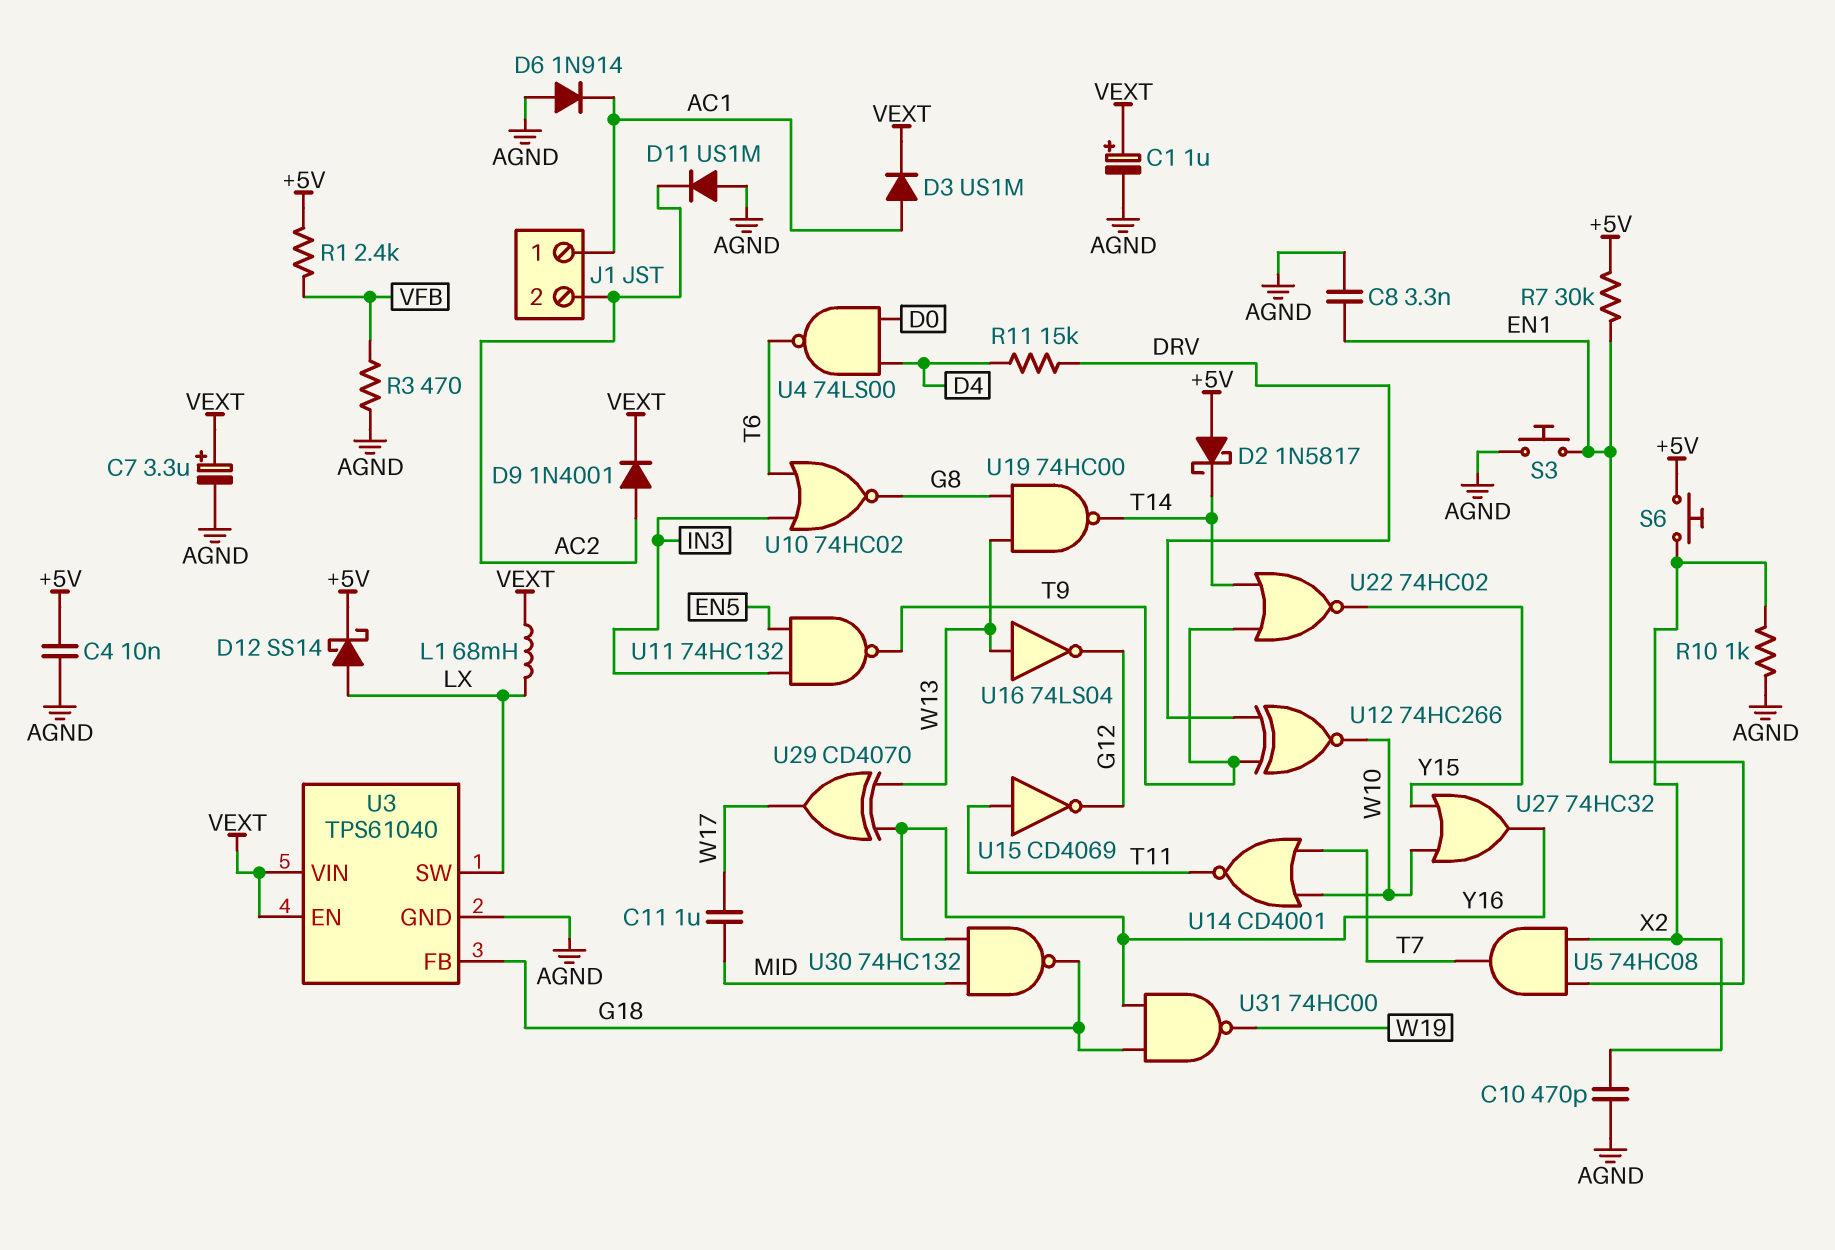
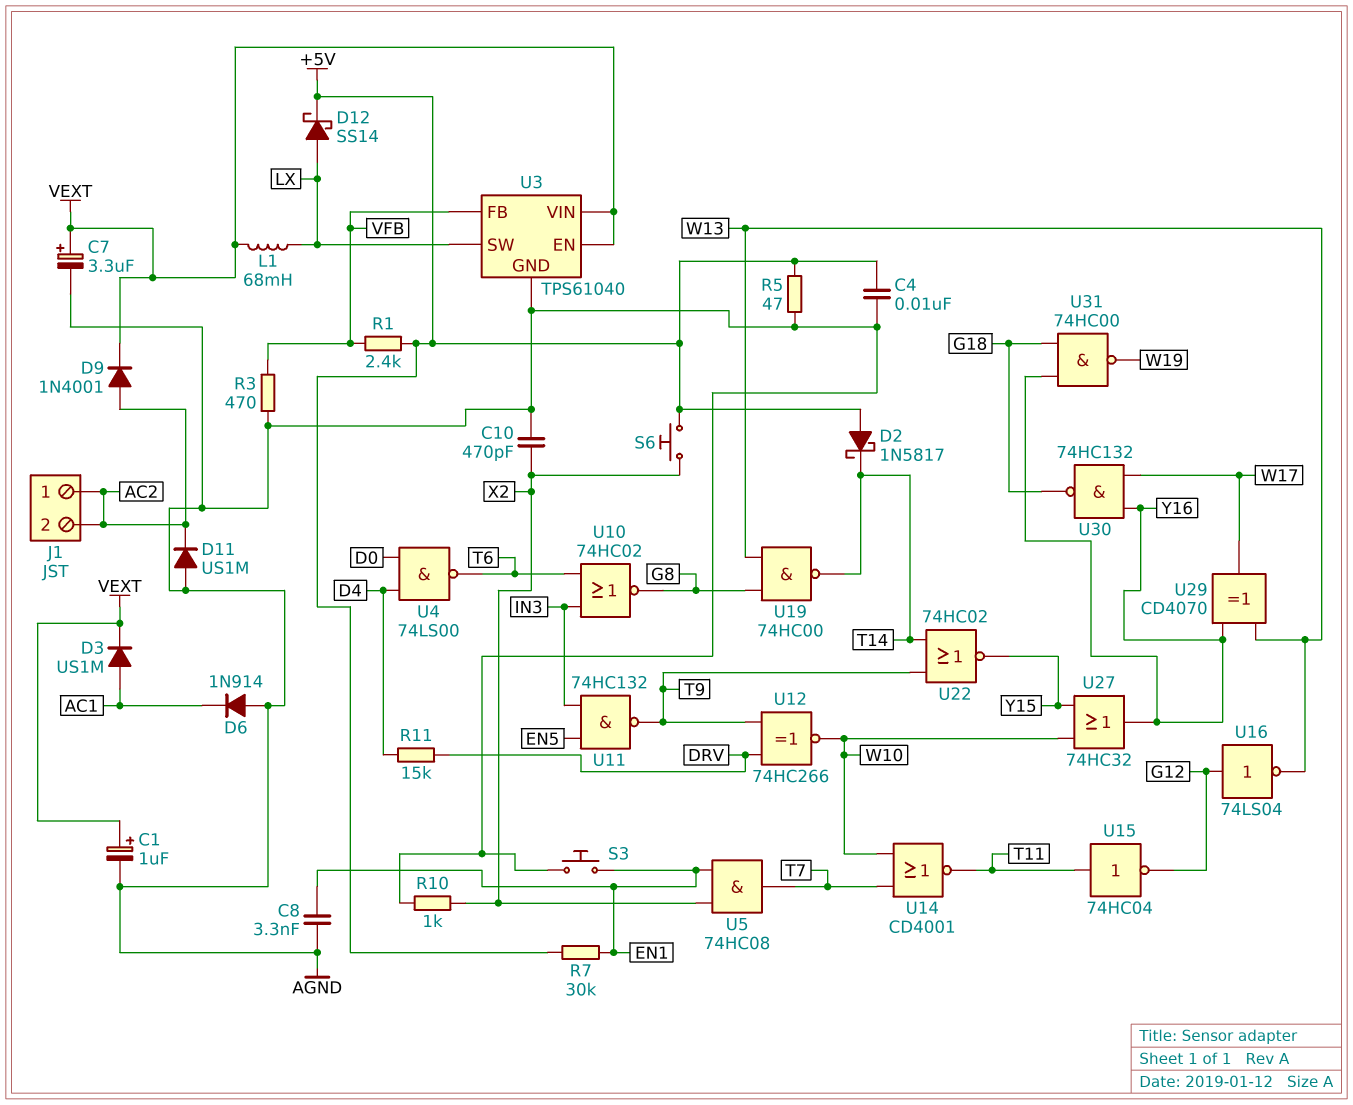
C11: 1uF (MID, W17) -> none
J1 pin 1: AC1 -> AC2
R5: none -> 47 (+5V, AGND)
U3 pin FB: G18 -> VFB
U15: NOT CD4069 (in T11, out G12) -> NOT 74HC04 (in T11, out G12)
U16: NOT 74LS04 (in W13, out G12) -> NOT 74LS04 (in G12, out W13)
U30: NAND 74HC132 (in MID, in Y16, out G18) -> NAND 74HC132 (in W17, in Y16, out G18)

